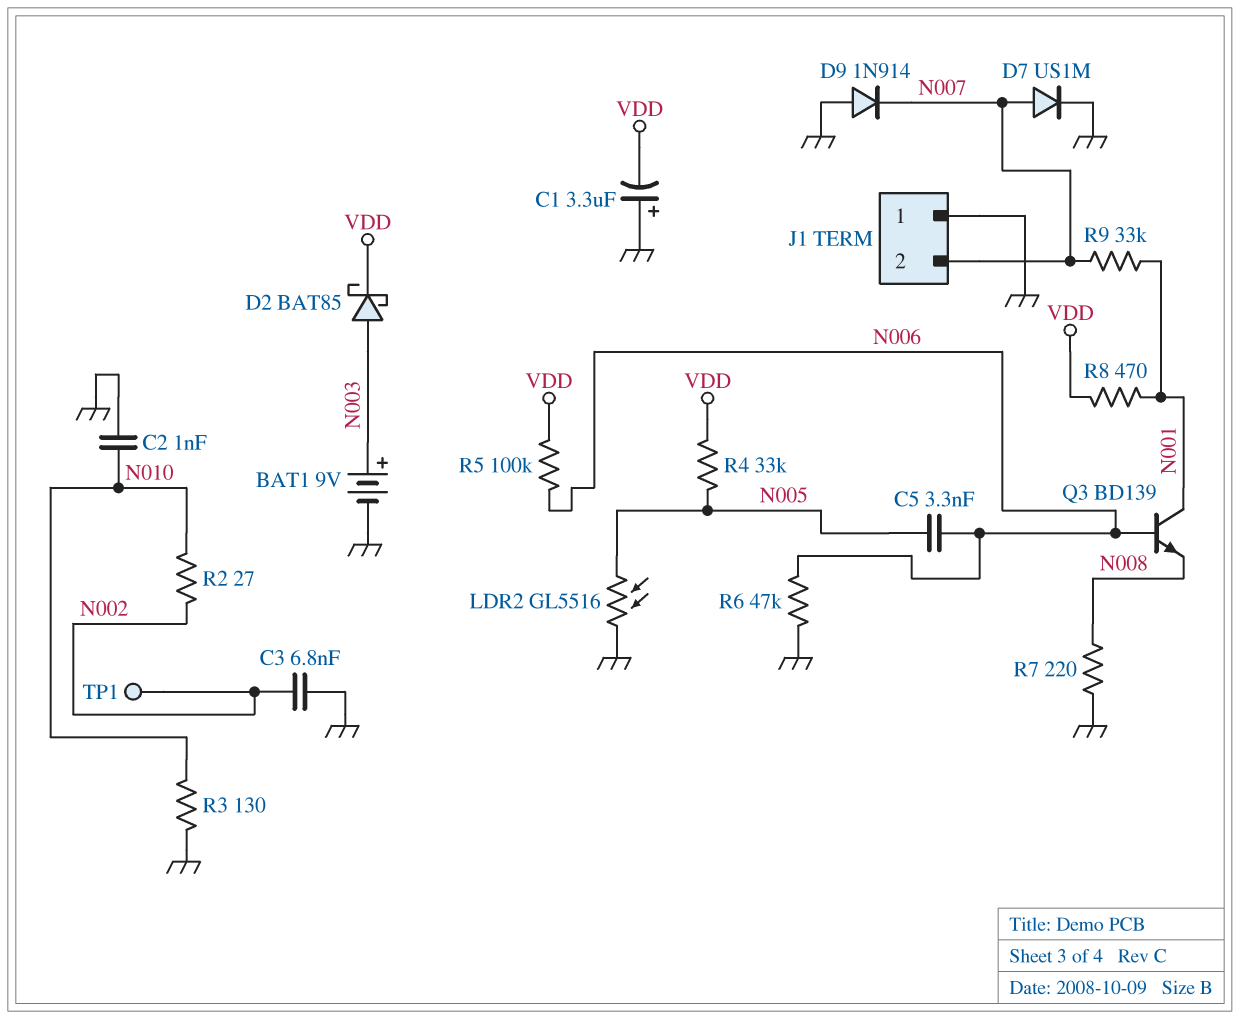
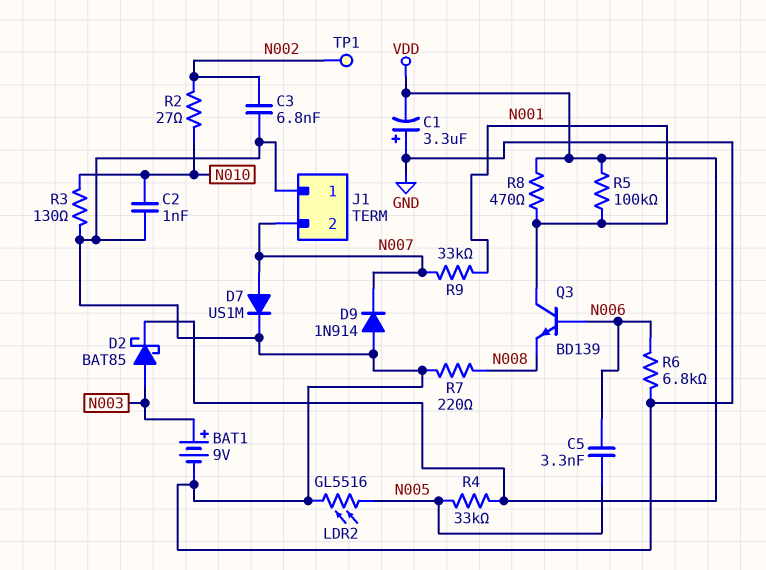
R5: 100k (N006, VDD) -> 100k (N001, VDD)
R6: 47k (GND, N006) -> 6.8k (GND, N006)

